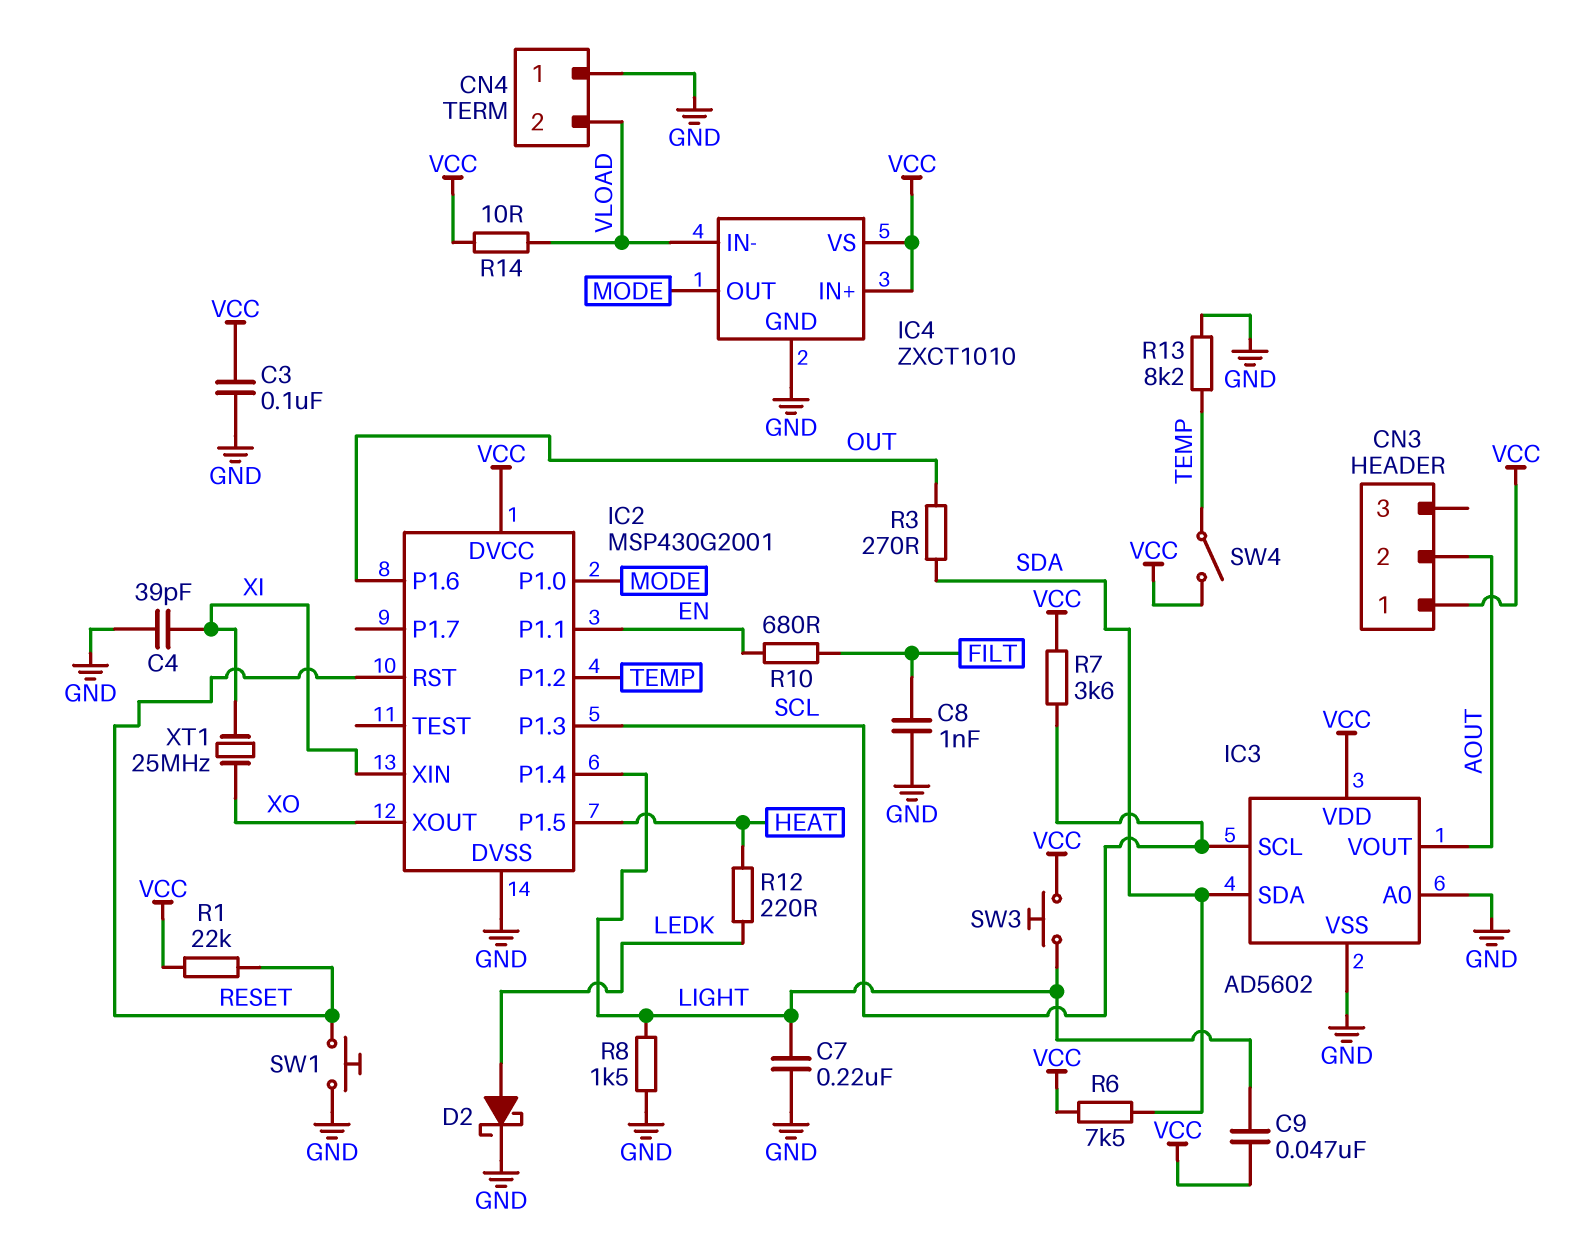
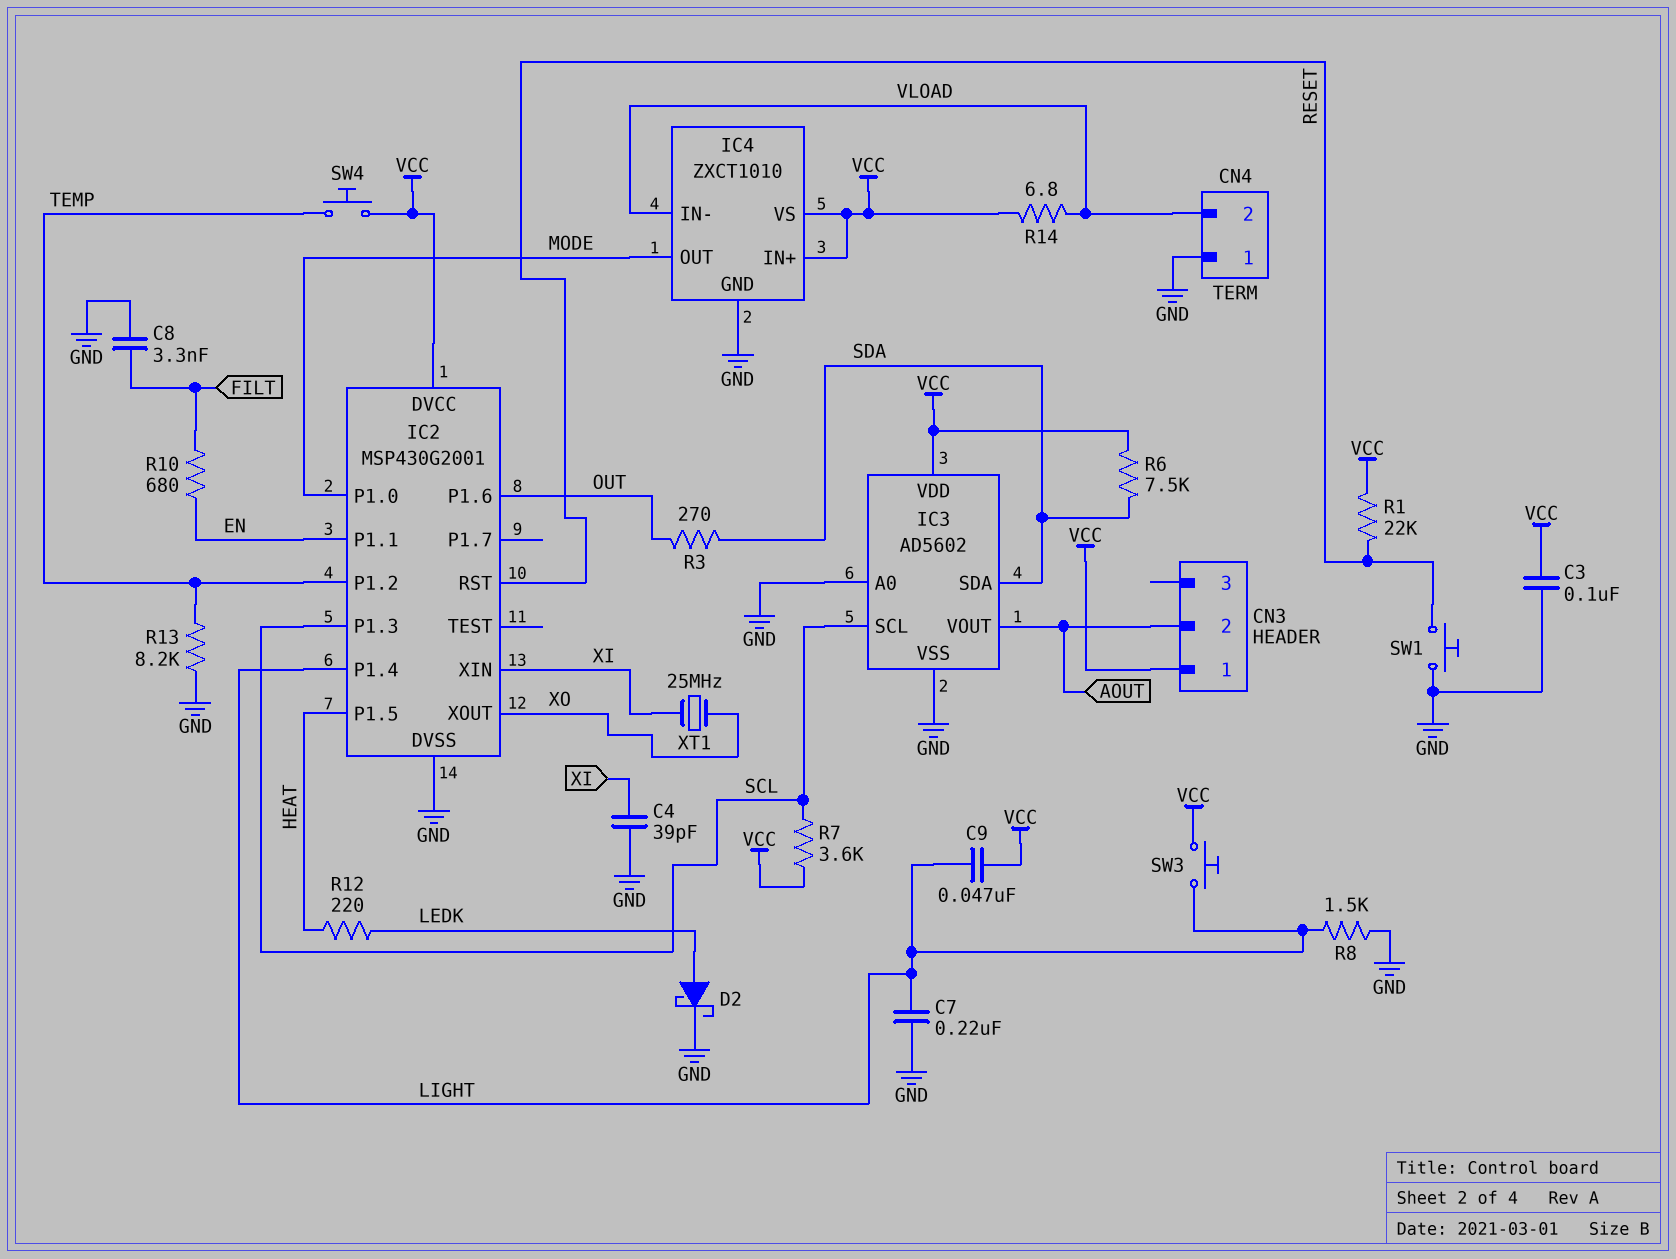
C8: 1nF (FILT, GND) -> 3.3nF (FILT, GND)
R14: 10 (VCC, VLOAD) -> 6.8 (VCC, VLOAD)
SW4: switch (TEMP, VCC) -> button (TEMP, VCC)

